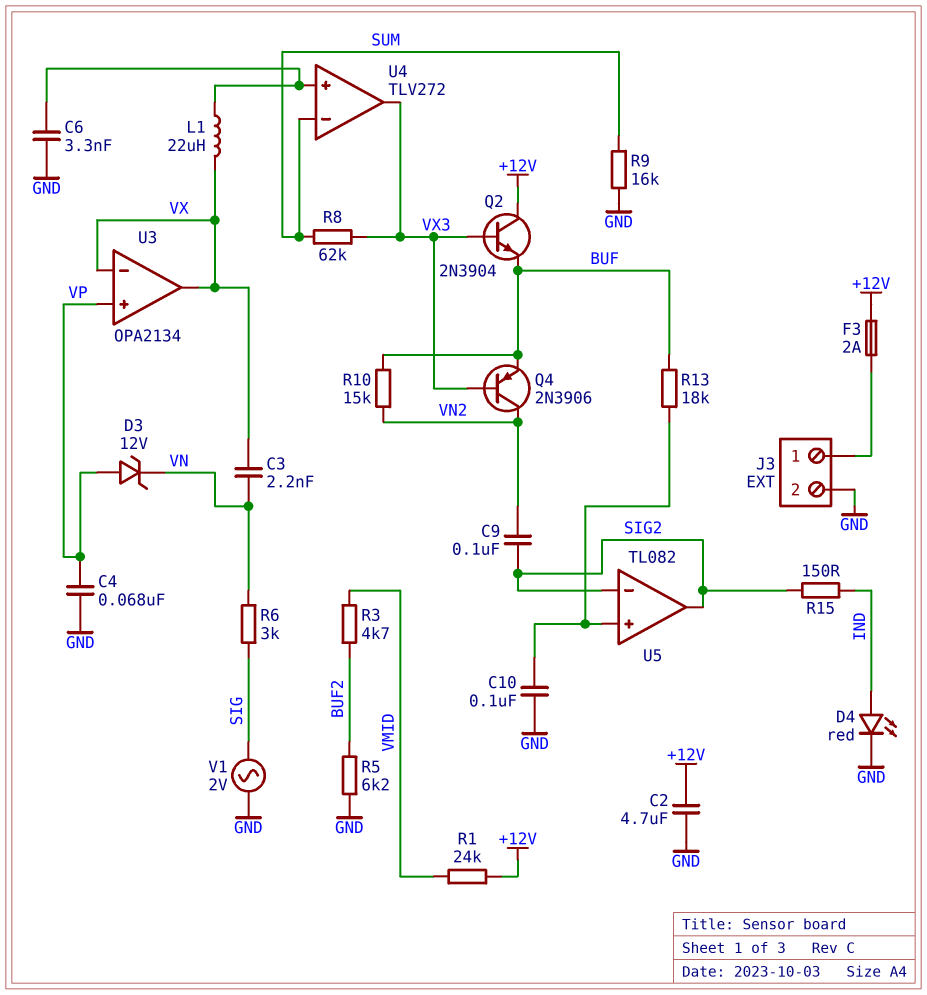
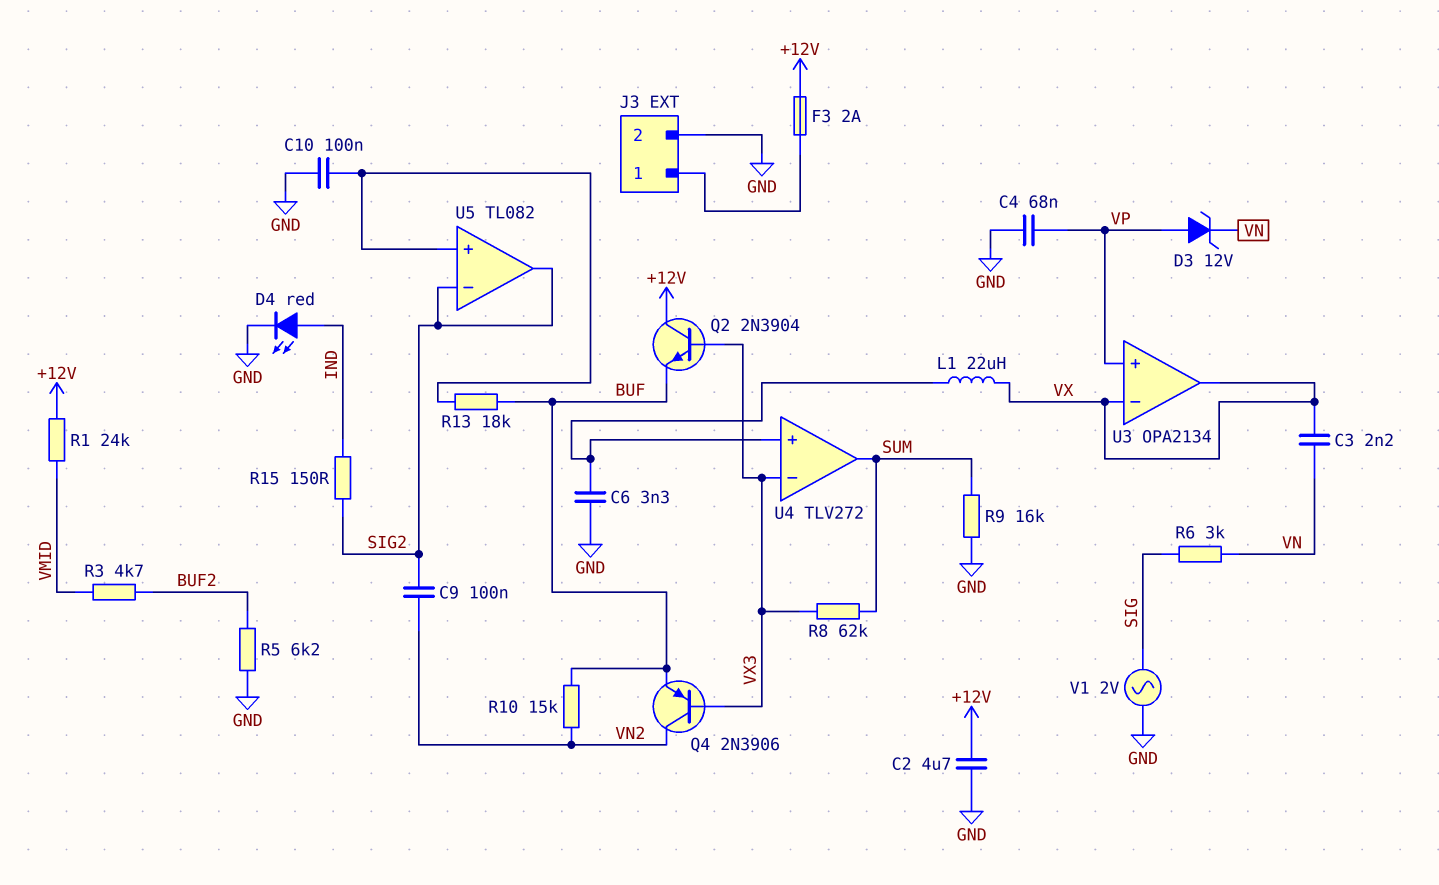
U4 pin in-: SUM -> VX3
U4 pin out: VX3 -> SUM

